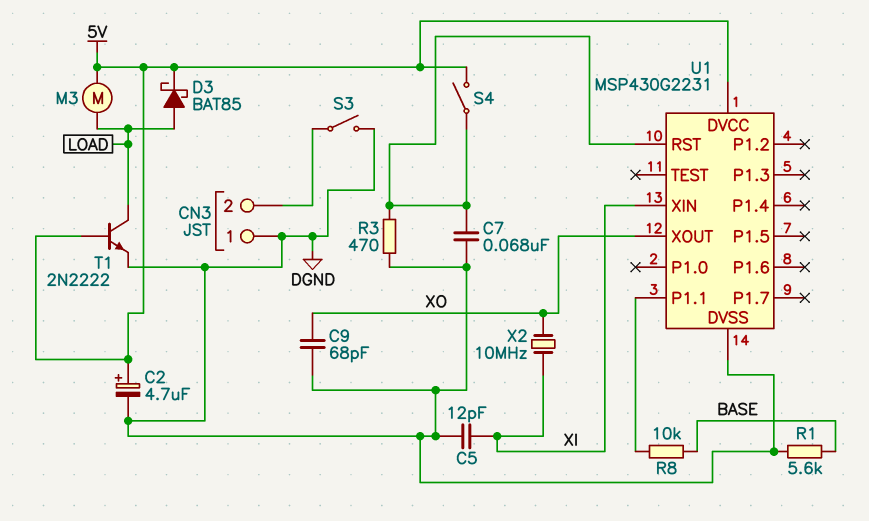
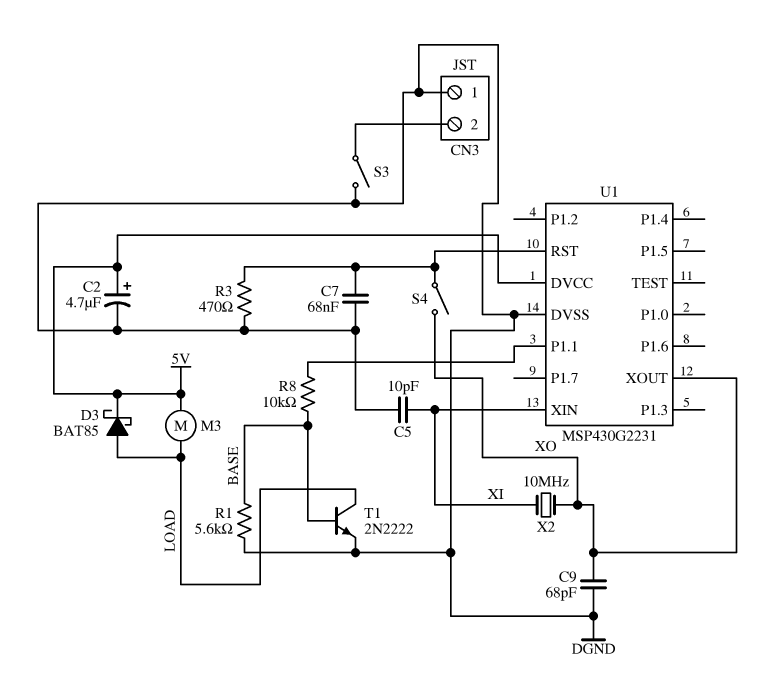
C5: 12pF (DGND, XI) -> 10pF (DGND, XI)
S4: switch (5V, U1/RST) -> switch (U1/RST, XO)
T1: NPN 2N2222 (B 5V, C LOAD, E DGND) -> NPN 2N2222 (B BASE, C LOAD, E DGND)

